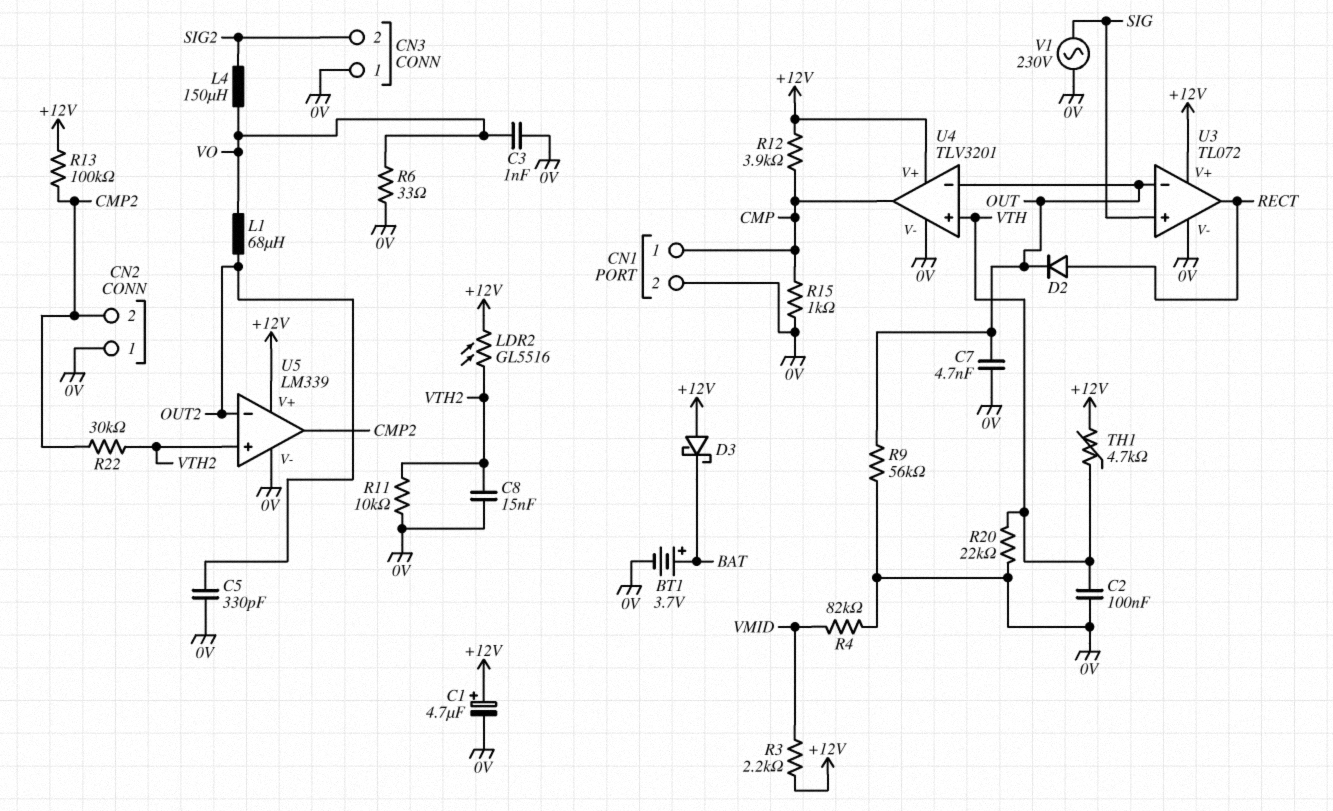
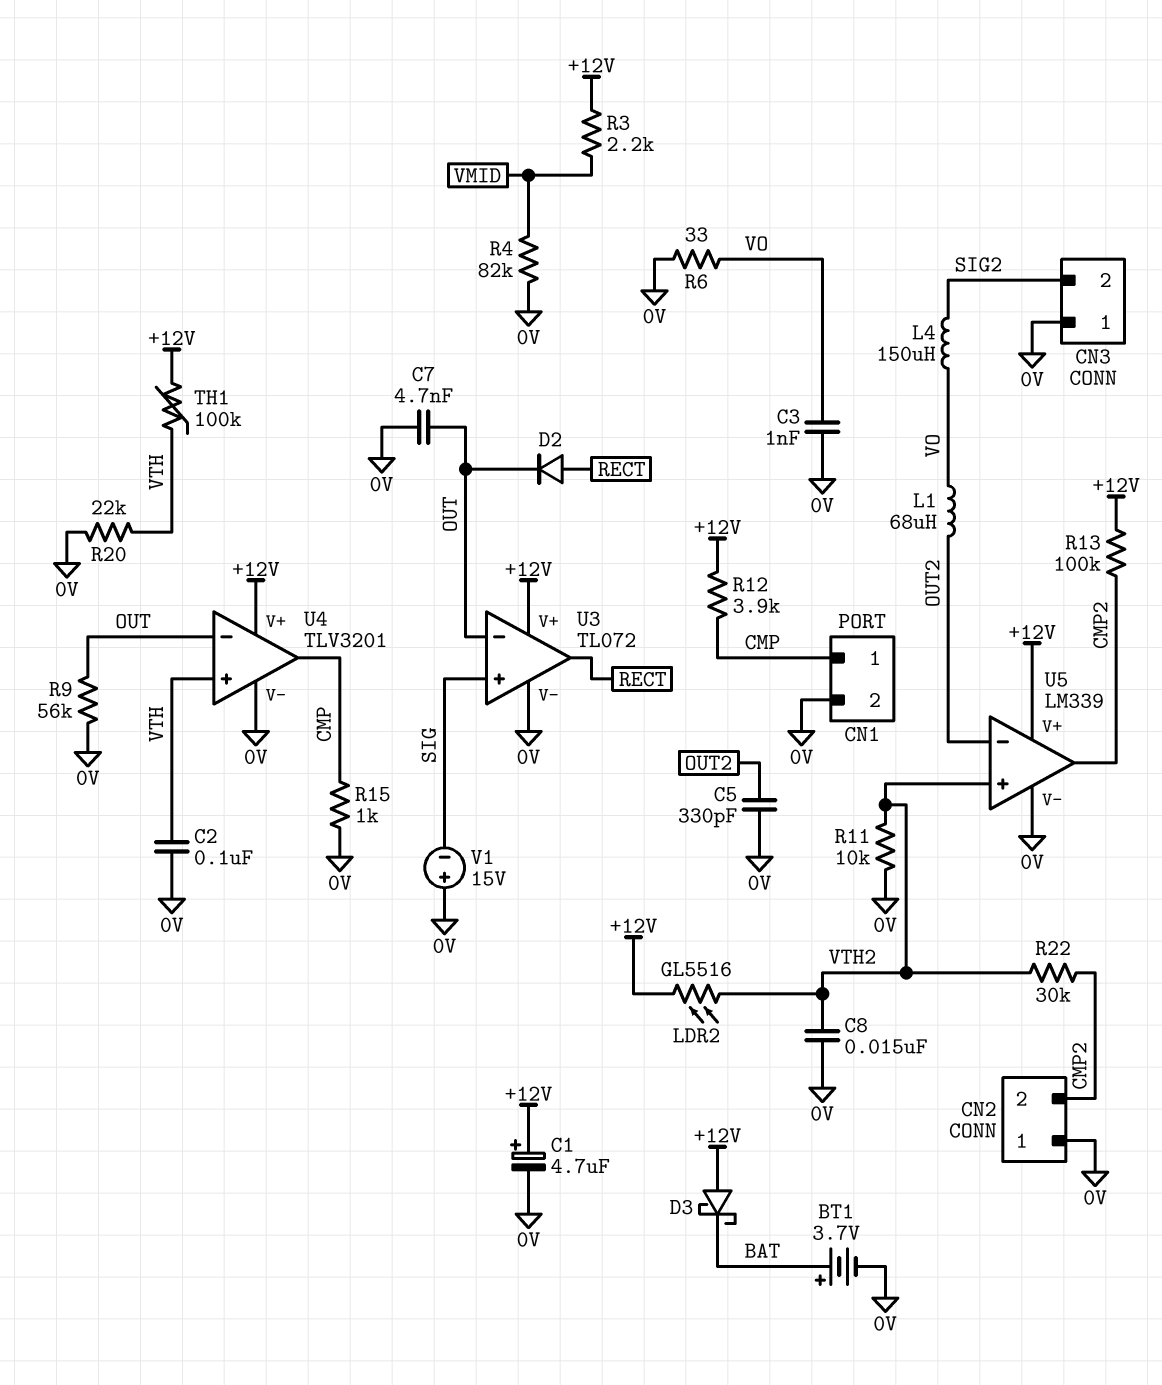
TH1: 4.7k (+12V, VTH) -> 100k (+12V, VTH)
V1: AC 230V (0V, SIG) -> 15V (plus 0V, minus SIG)

